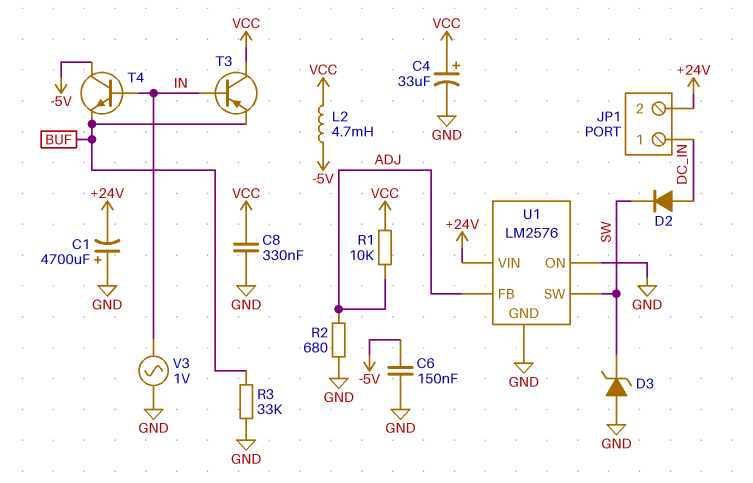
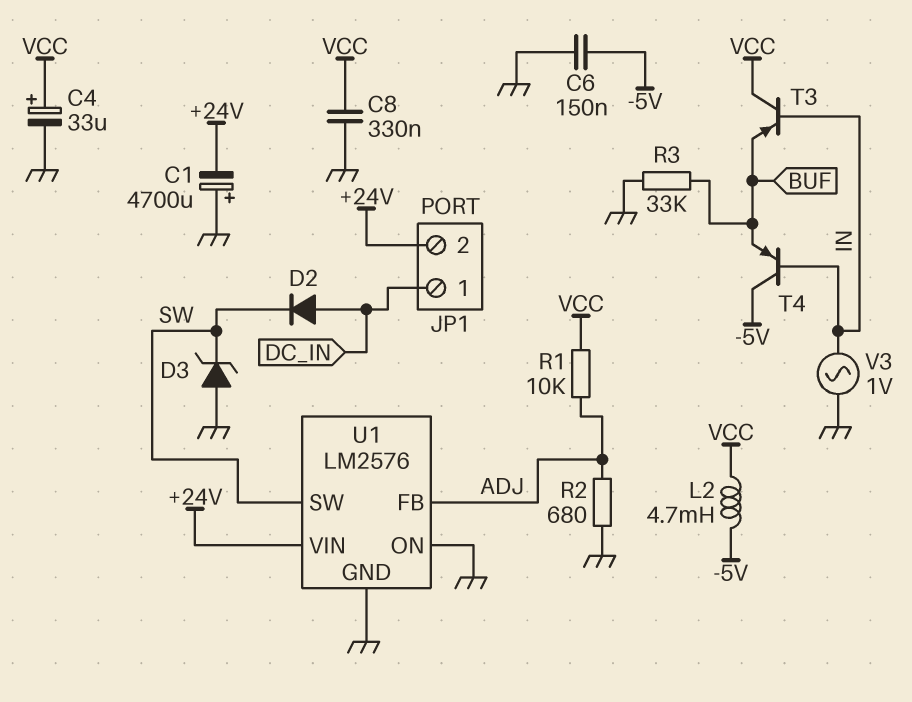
T4: NPN (B IN, C -5V, E BUF) -> PNP (B IN, C -5V, E BUF)

